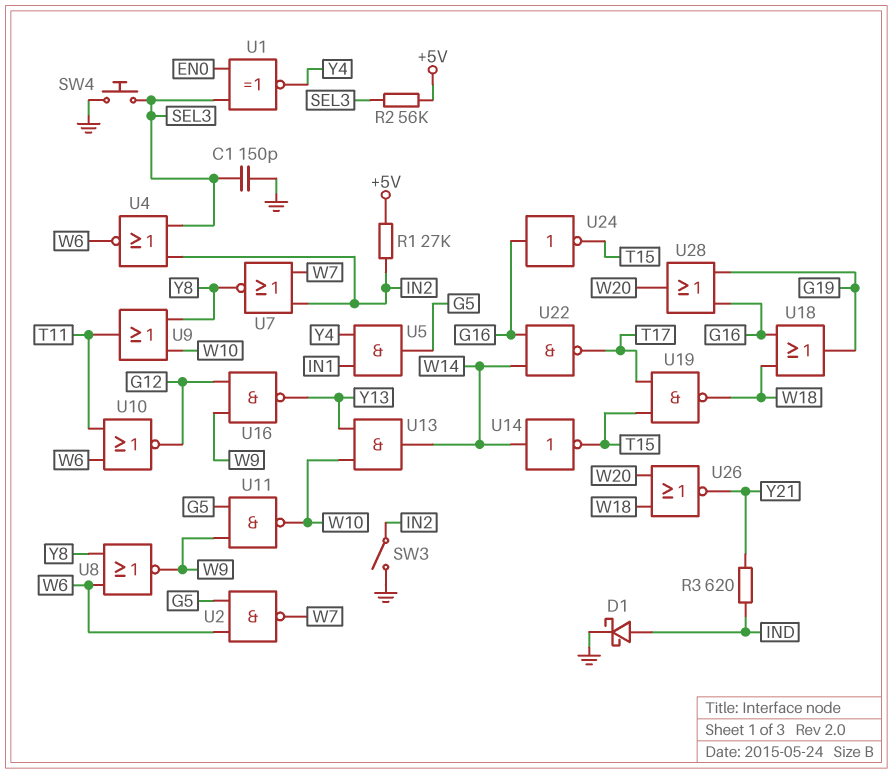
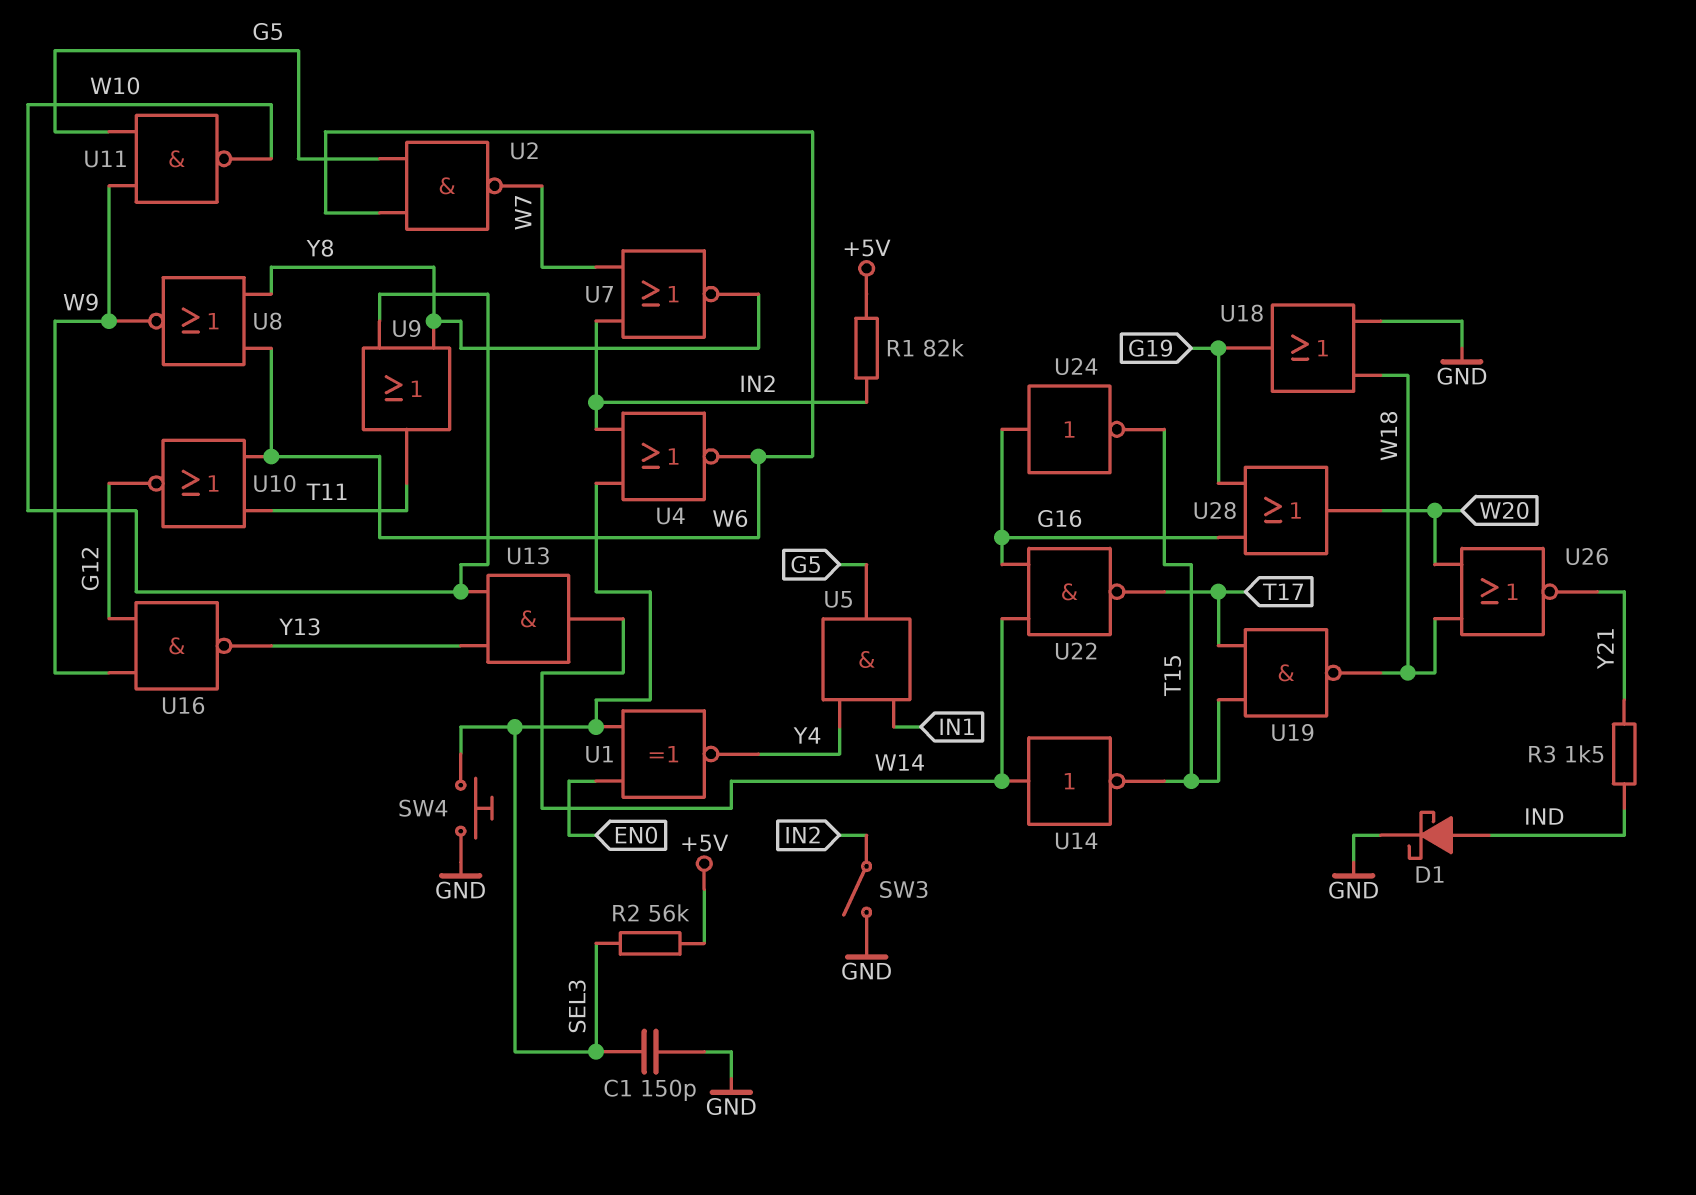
R1: 27k (+5V, IN2) -> 82k (+5V, IN2)
R3: 620 (IND, Y21) -> 1.5k (IND, Y21)
U18: OR (in G16, in W18, out G19) -> OR (in GND, in W18, out G19)

